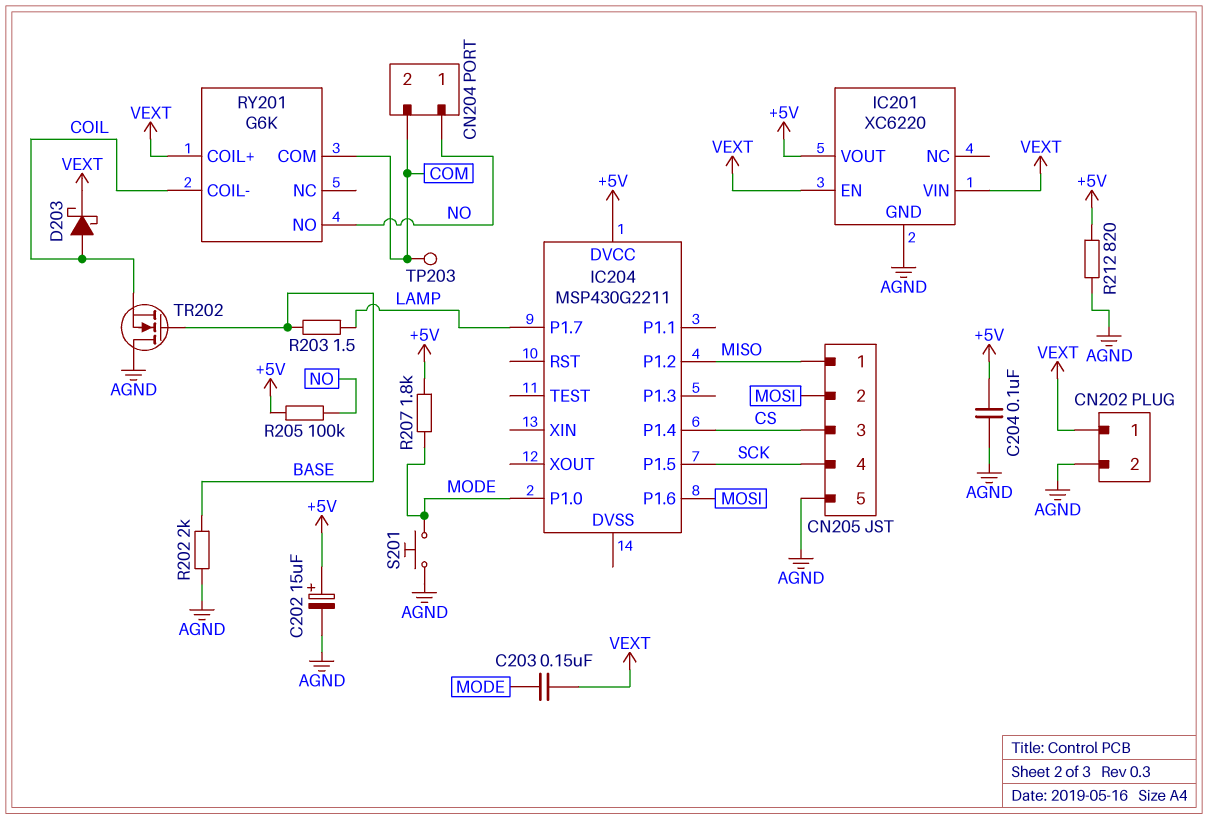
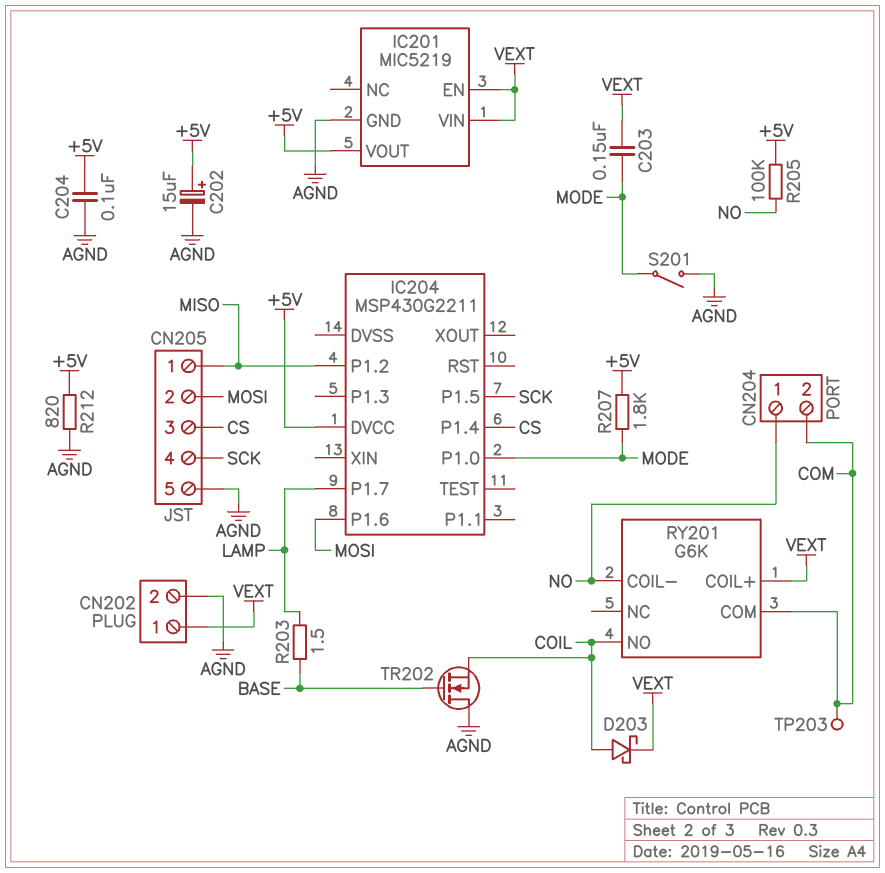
IC201: XC6220 -> MIC5219
R202: 2k (AGND, BASE) -> none
RY201 pin COIL-: COIL -> NO
RY201 pin NO: NO -> COIL
S201: button (AGND, MODE) -> switch (AGND, MODE)

